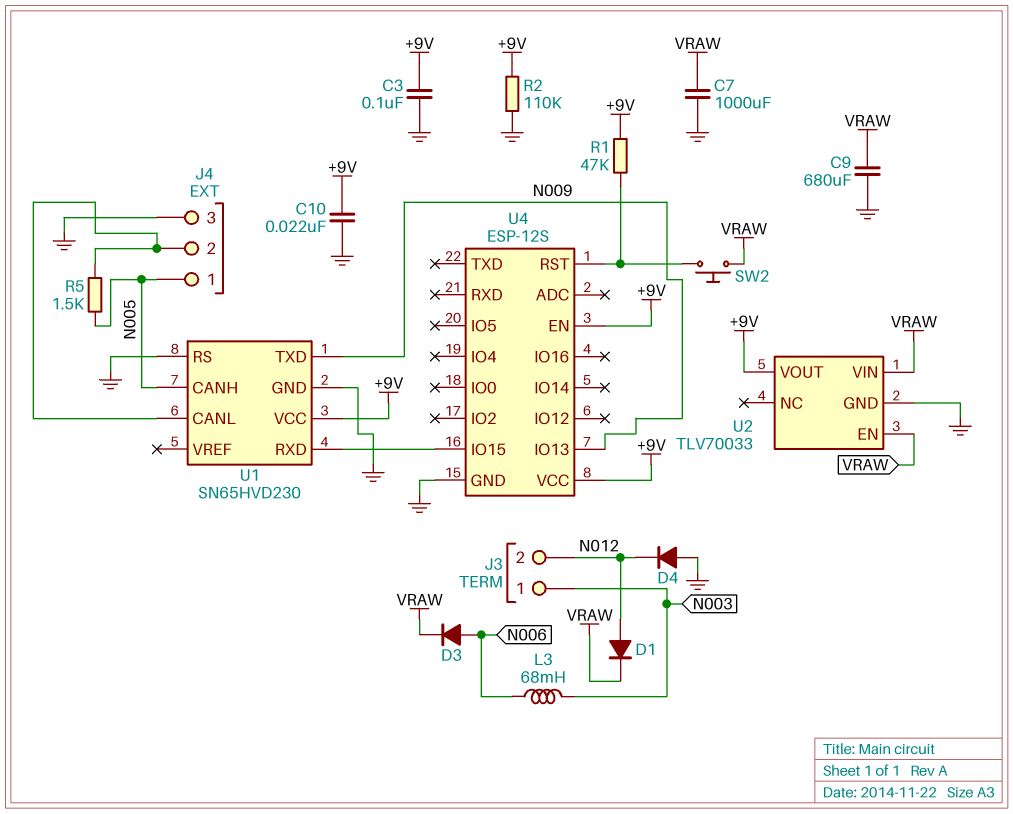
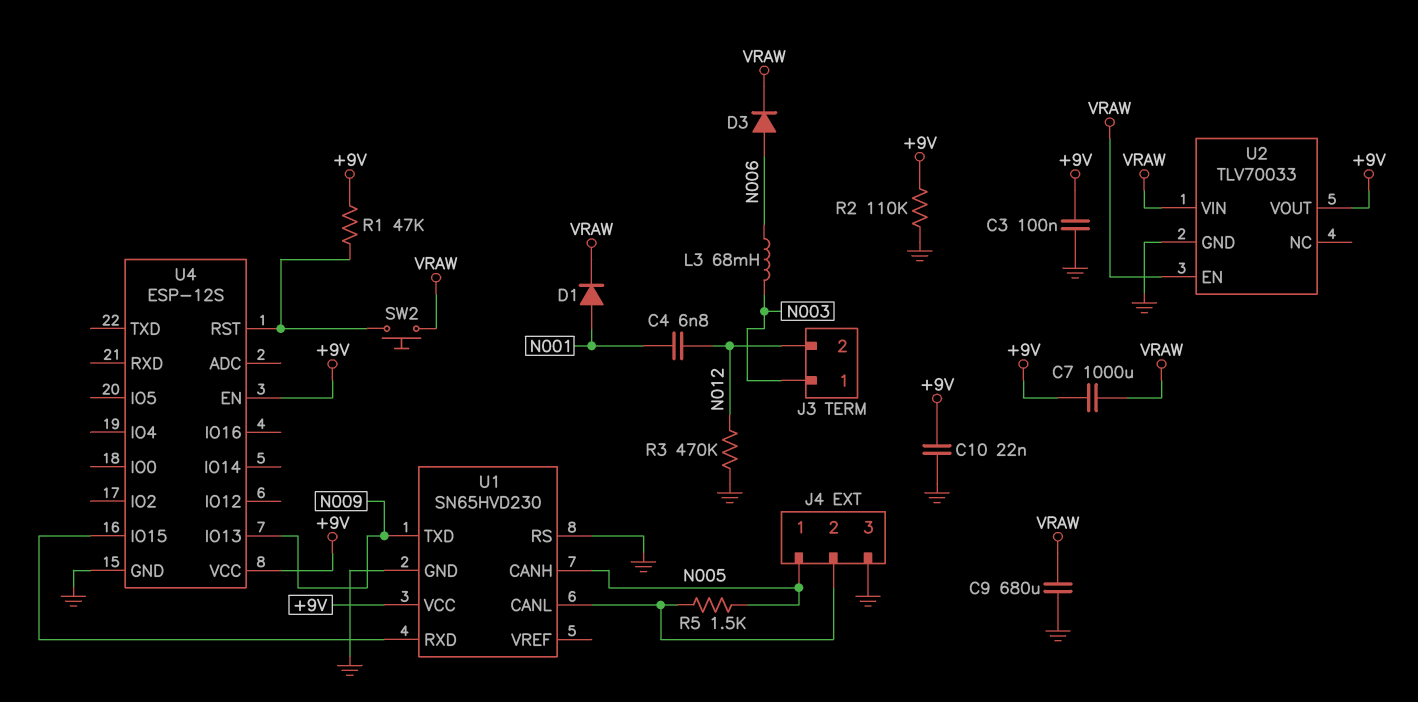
C4: none -> 6.8nF (N001, N012)
C7: 1000uF (GND, VRAW) -> 1000uF (+9V, VRAW)
D1: diode (A N012, K VRAW) -> diode (A N001, K VRAW)
D4: diode (A GND, K N012) -> none
R3: none -> 470k (GND, N012)

